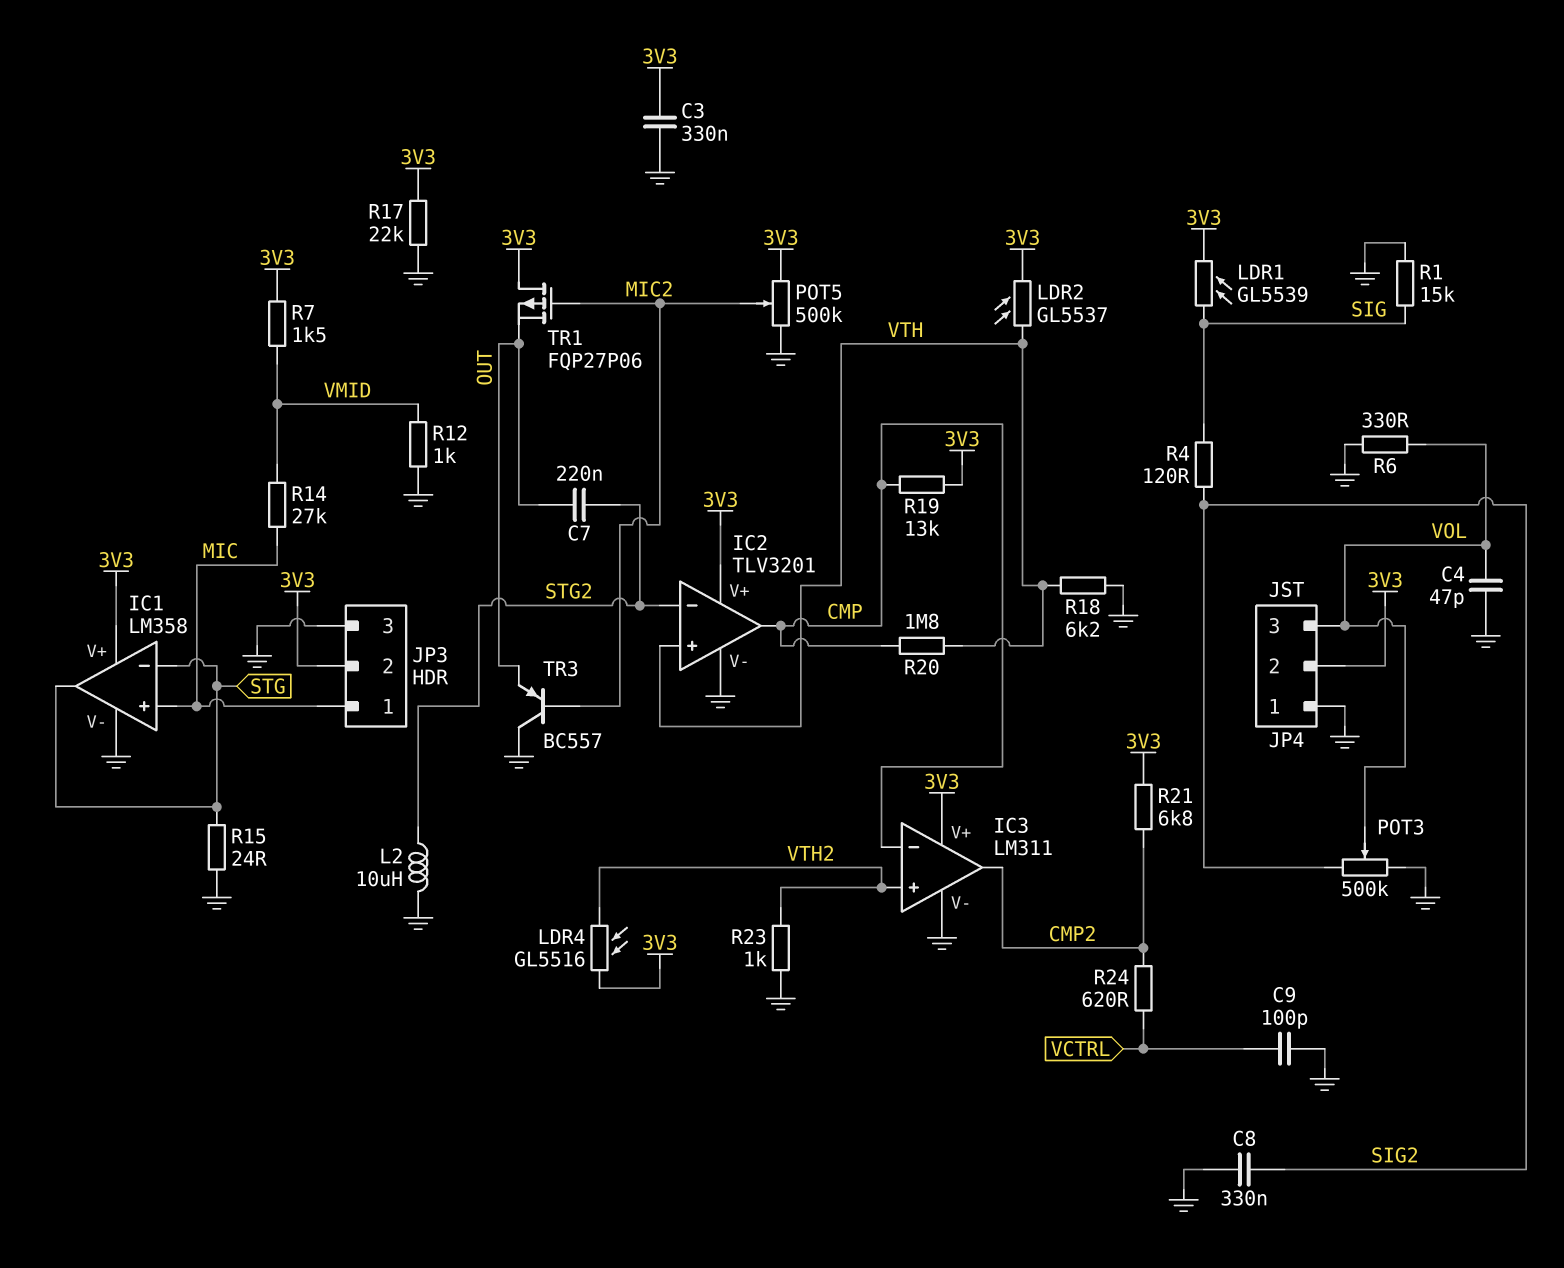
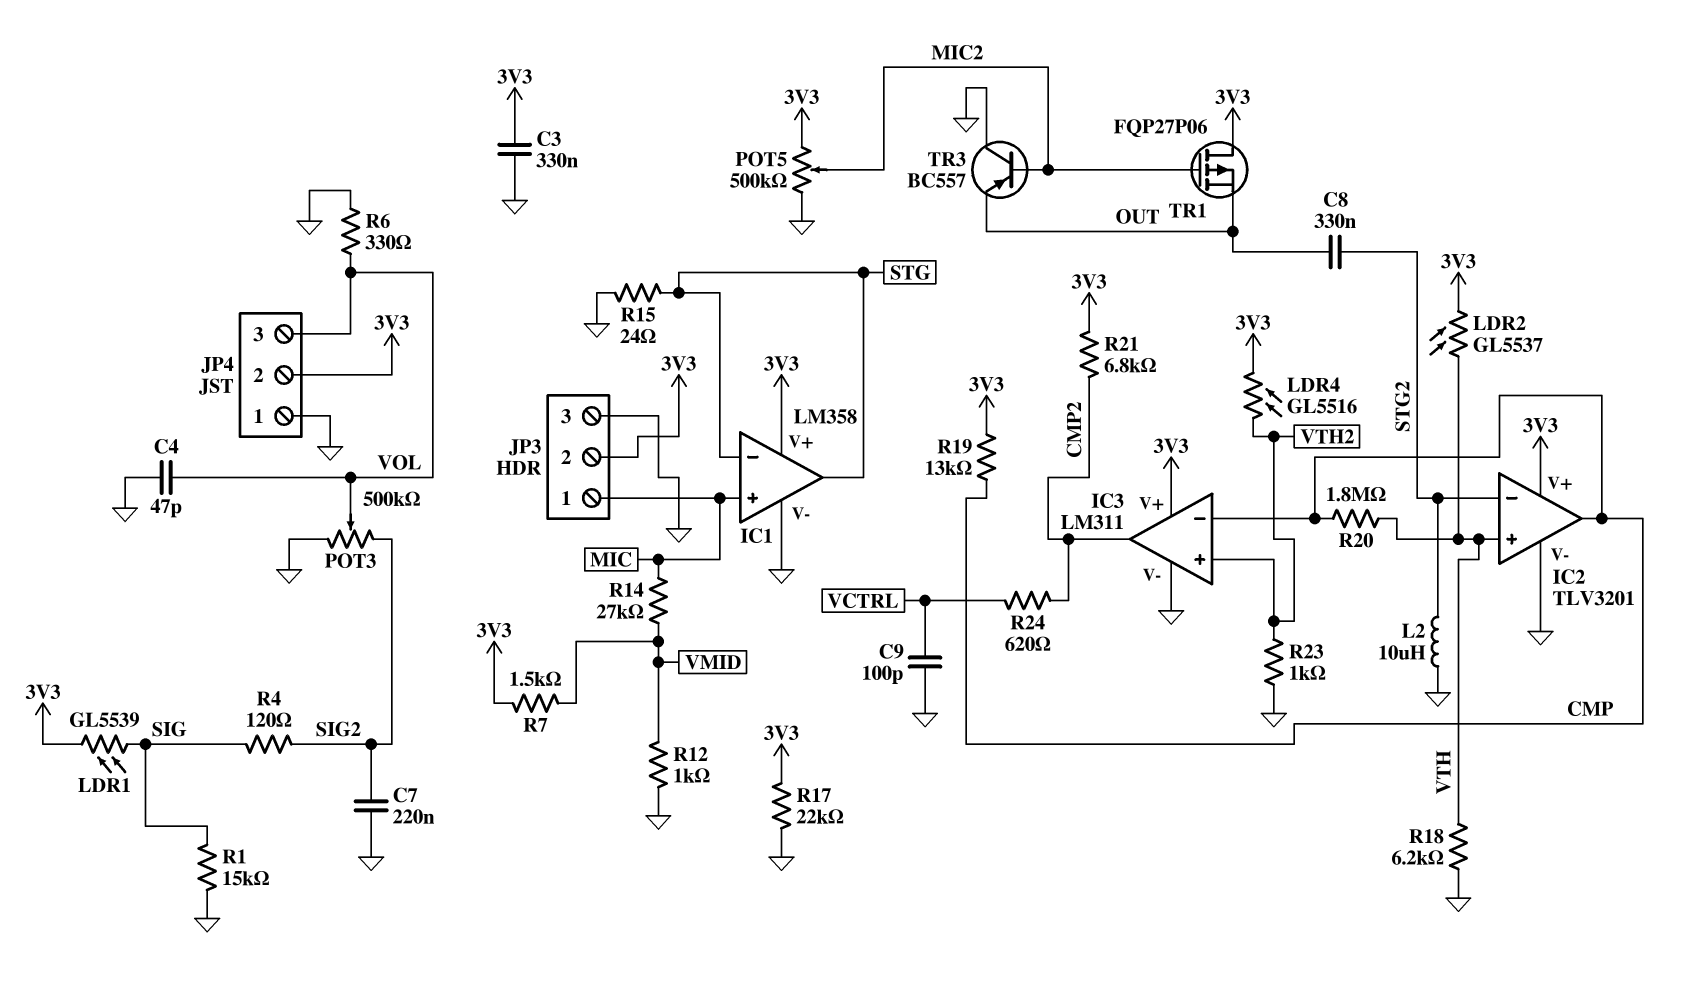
C7: 220nF (OUT, STG2) -> 220nF (GND, SIG2)
C8: 330nF (GND, SIG2) -> 330nF (OUT, STG2)

